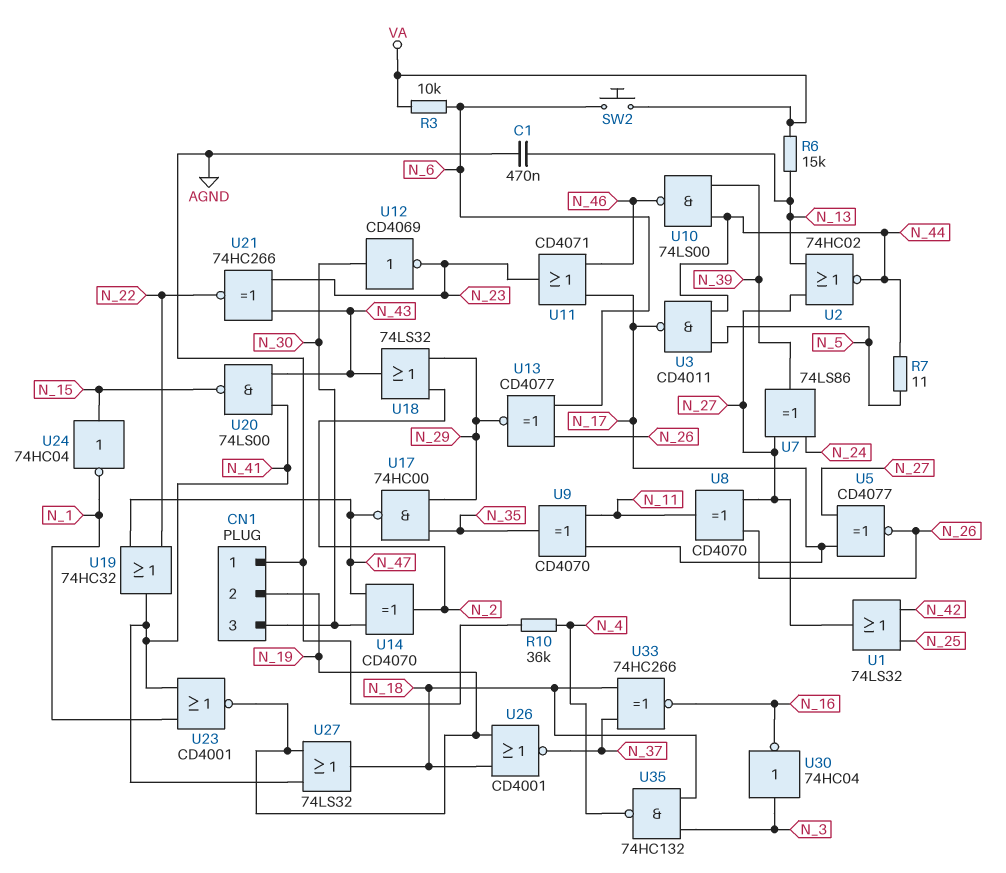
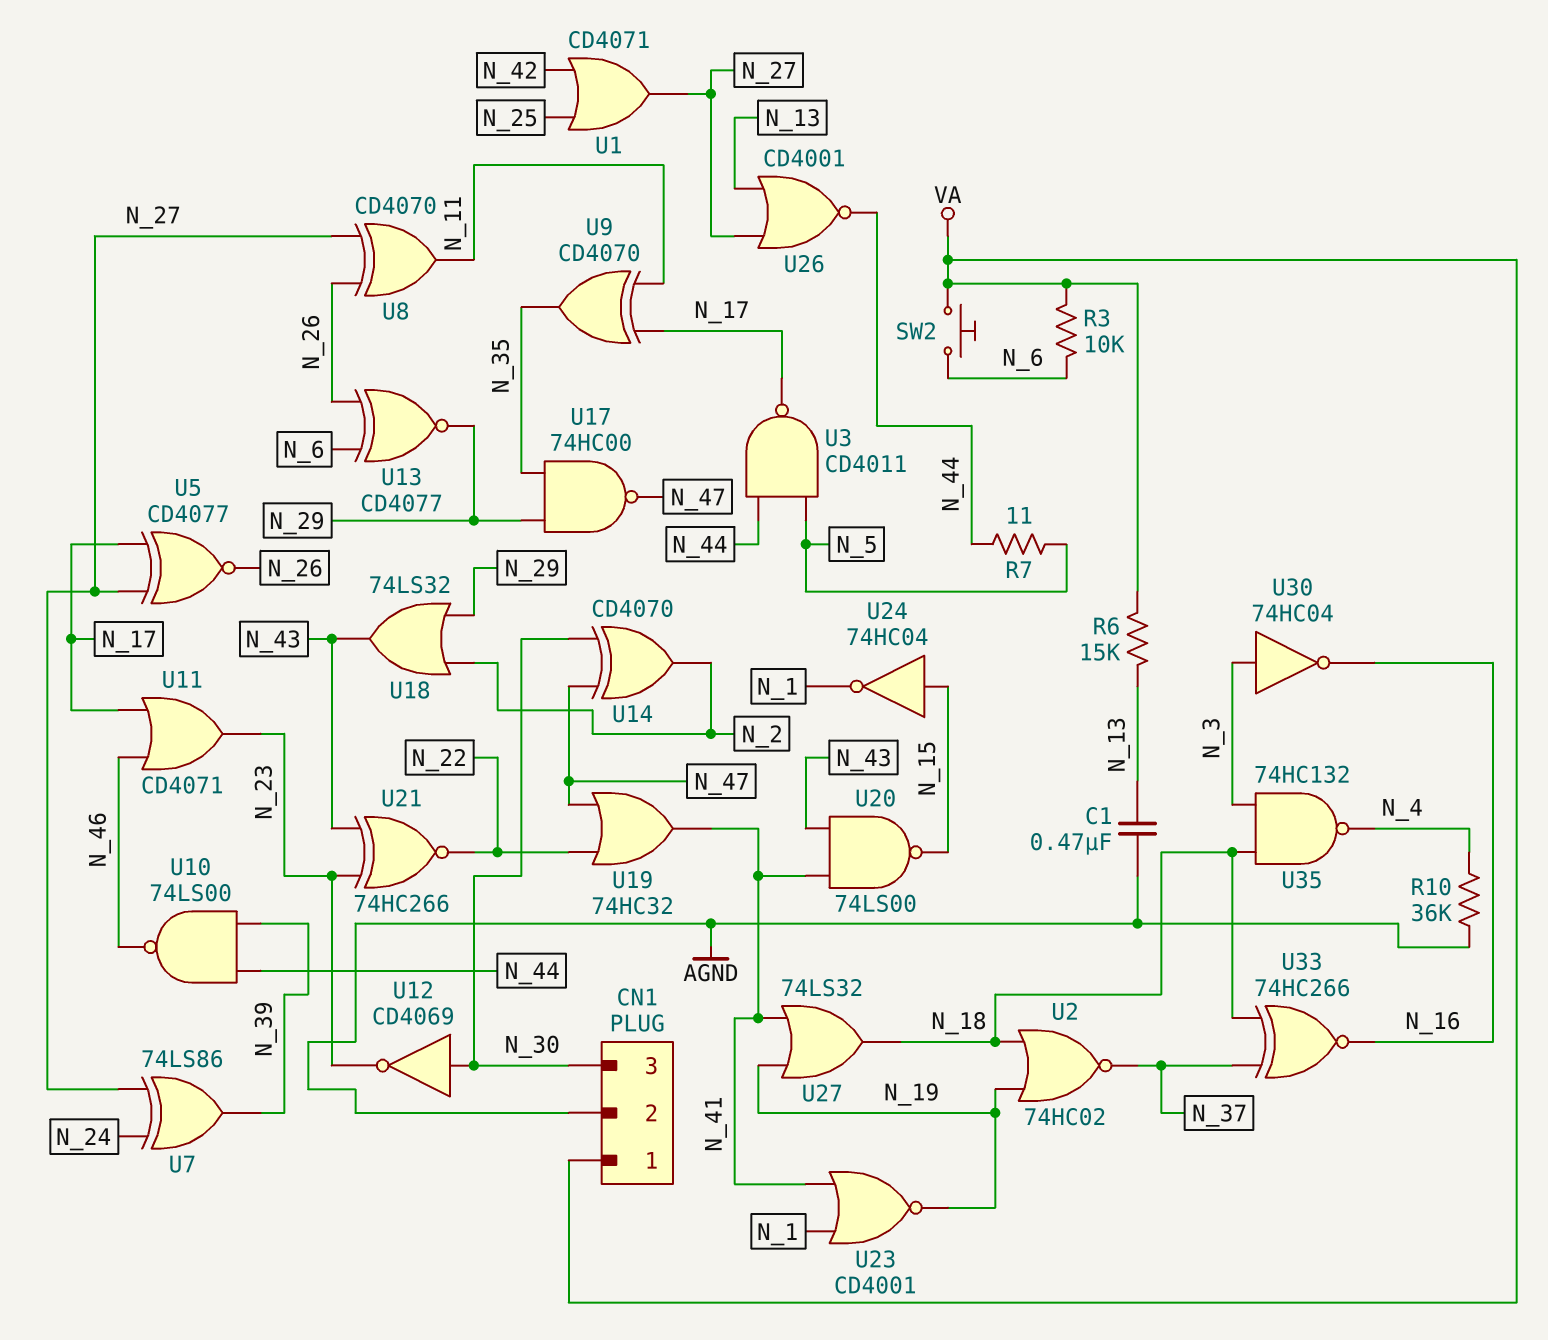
CN1 pin 1: AGND -> VA
CN1 pin 2: N_19 -> AGND
U1: OR 74LS32 (in N_25, in N_42, out N_27) -> OR CD4071 (in N_25, in N_42, out N_27)
U2: NOR 74HC02 (in N_13, in N_27, out N_44) -> NOR 74HC02 (in N_18, in N_19, out N_37)
U26: NOR CD4001 (in N_18, in N_19, out N_37) -> NOR CD4001 (in N_13, in N_27, out N_44)

